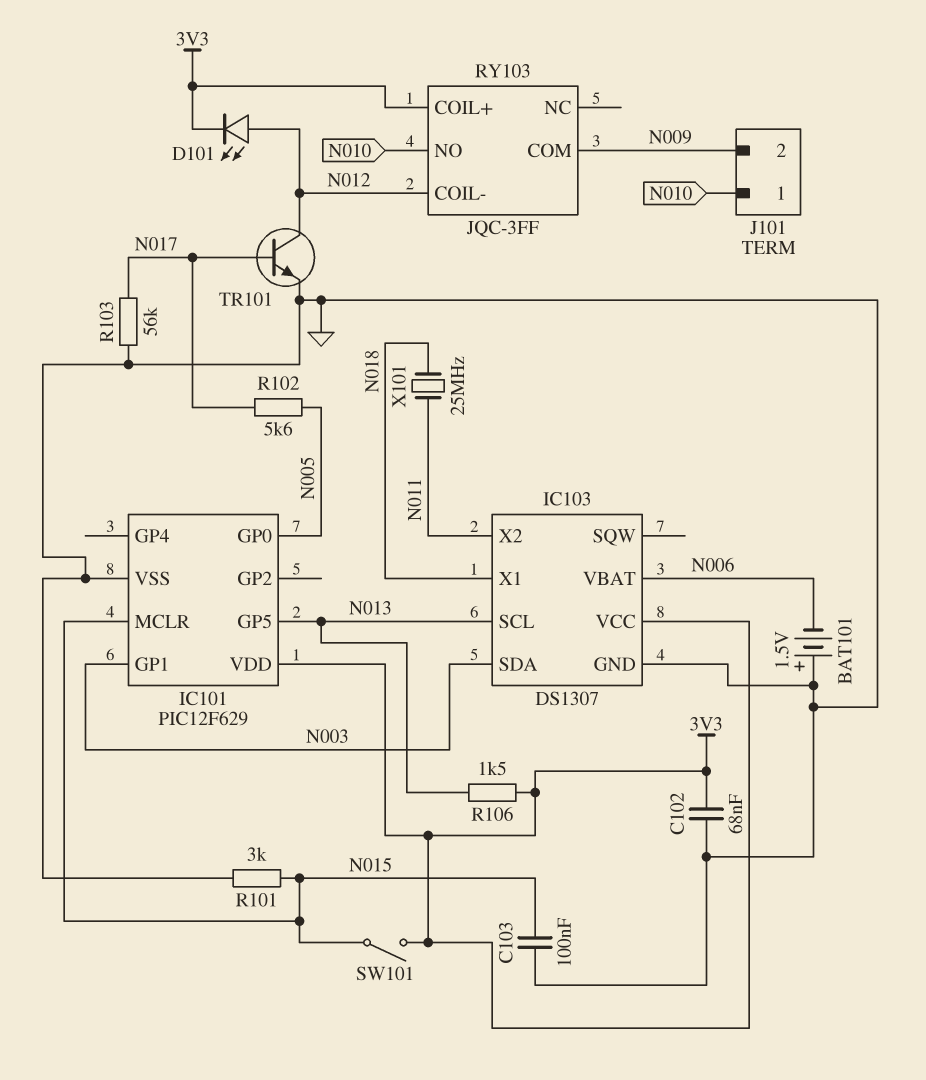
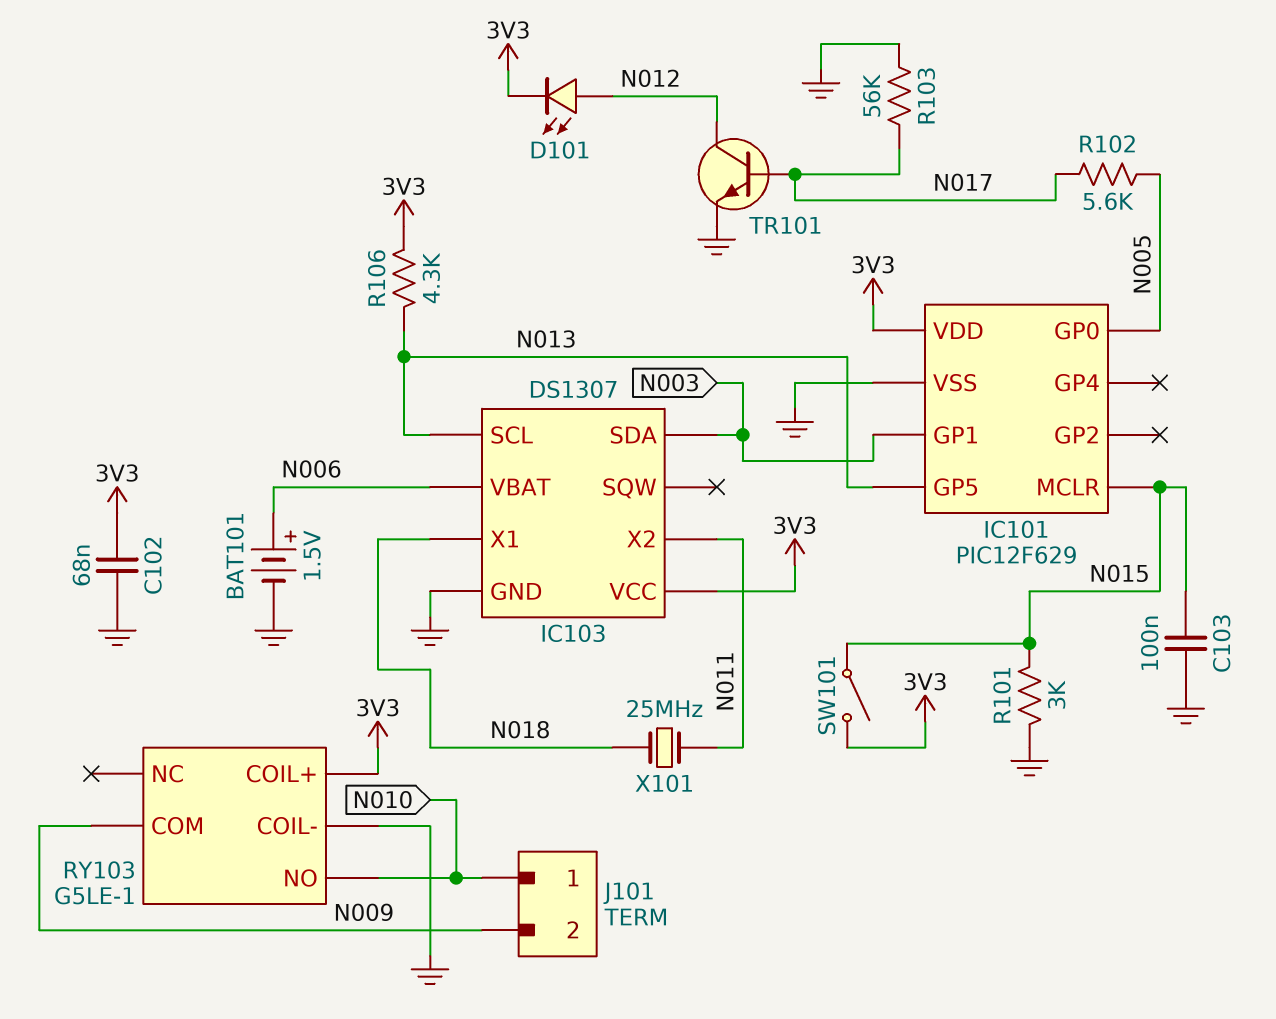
BAT101: 1.5V (plus GND, minus N006) -> 1.5V (plus N006, minus GND)
R106: 1.5k (3V3, N013) -> 4.3k (3V3, N013)
RY103: JQC-3FF -> G5LE-1
RY103 pin COIL-: N012 -> GND

